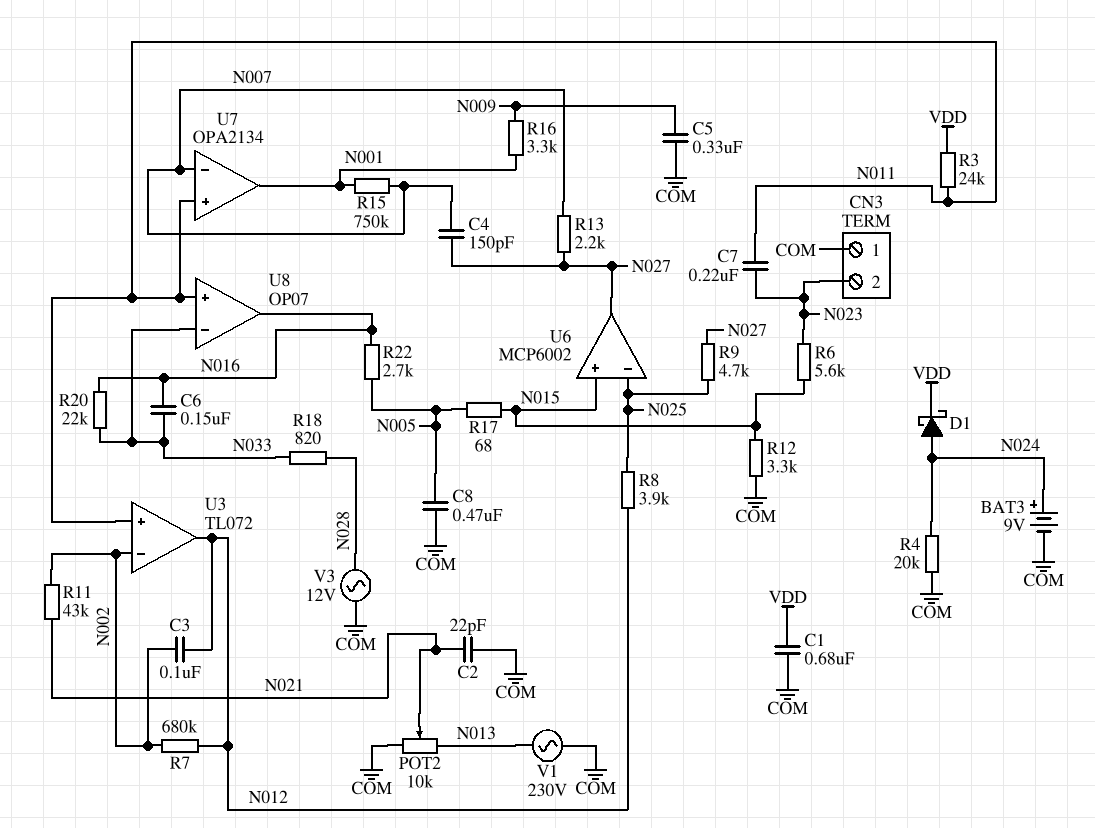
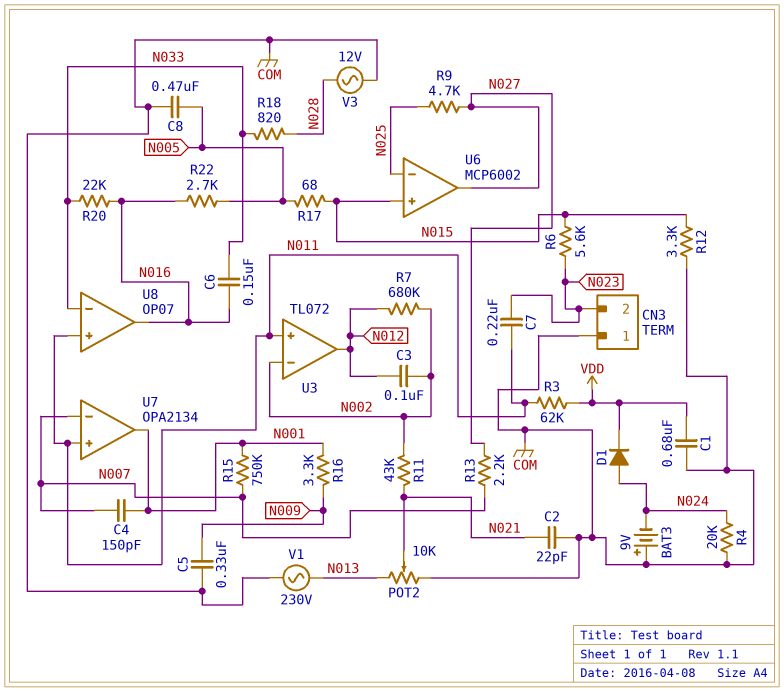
BAT3: 9V (plus N024, minus COM) -> 9V (plus COM, minus N024)
C4: 150pF (N007, N027) -> 150pF (N001, N007)
D1: schottky (A N024, K VDD) -> diode (A N024, K VDD)
R3: 24k (N011, VDD) -> 62k (N011, VDD)
R8: 3.9k (N012, N025) -> none

